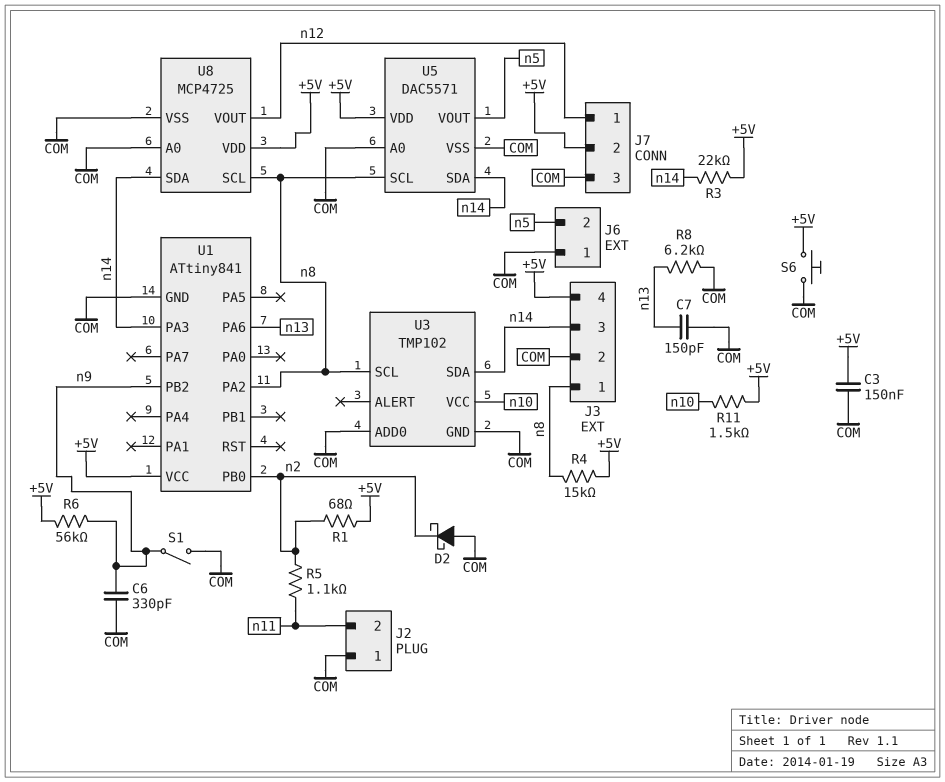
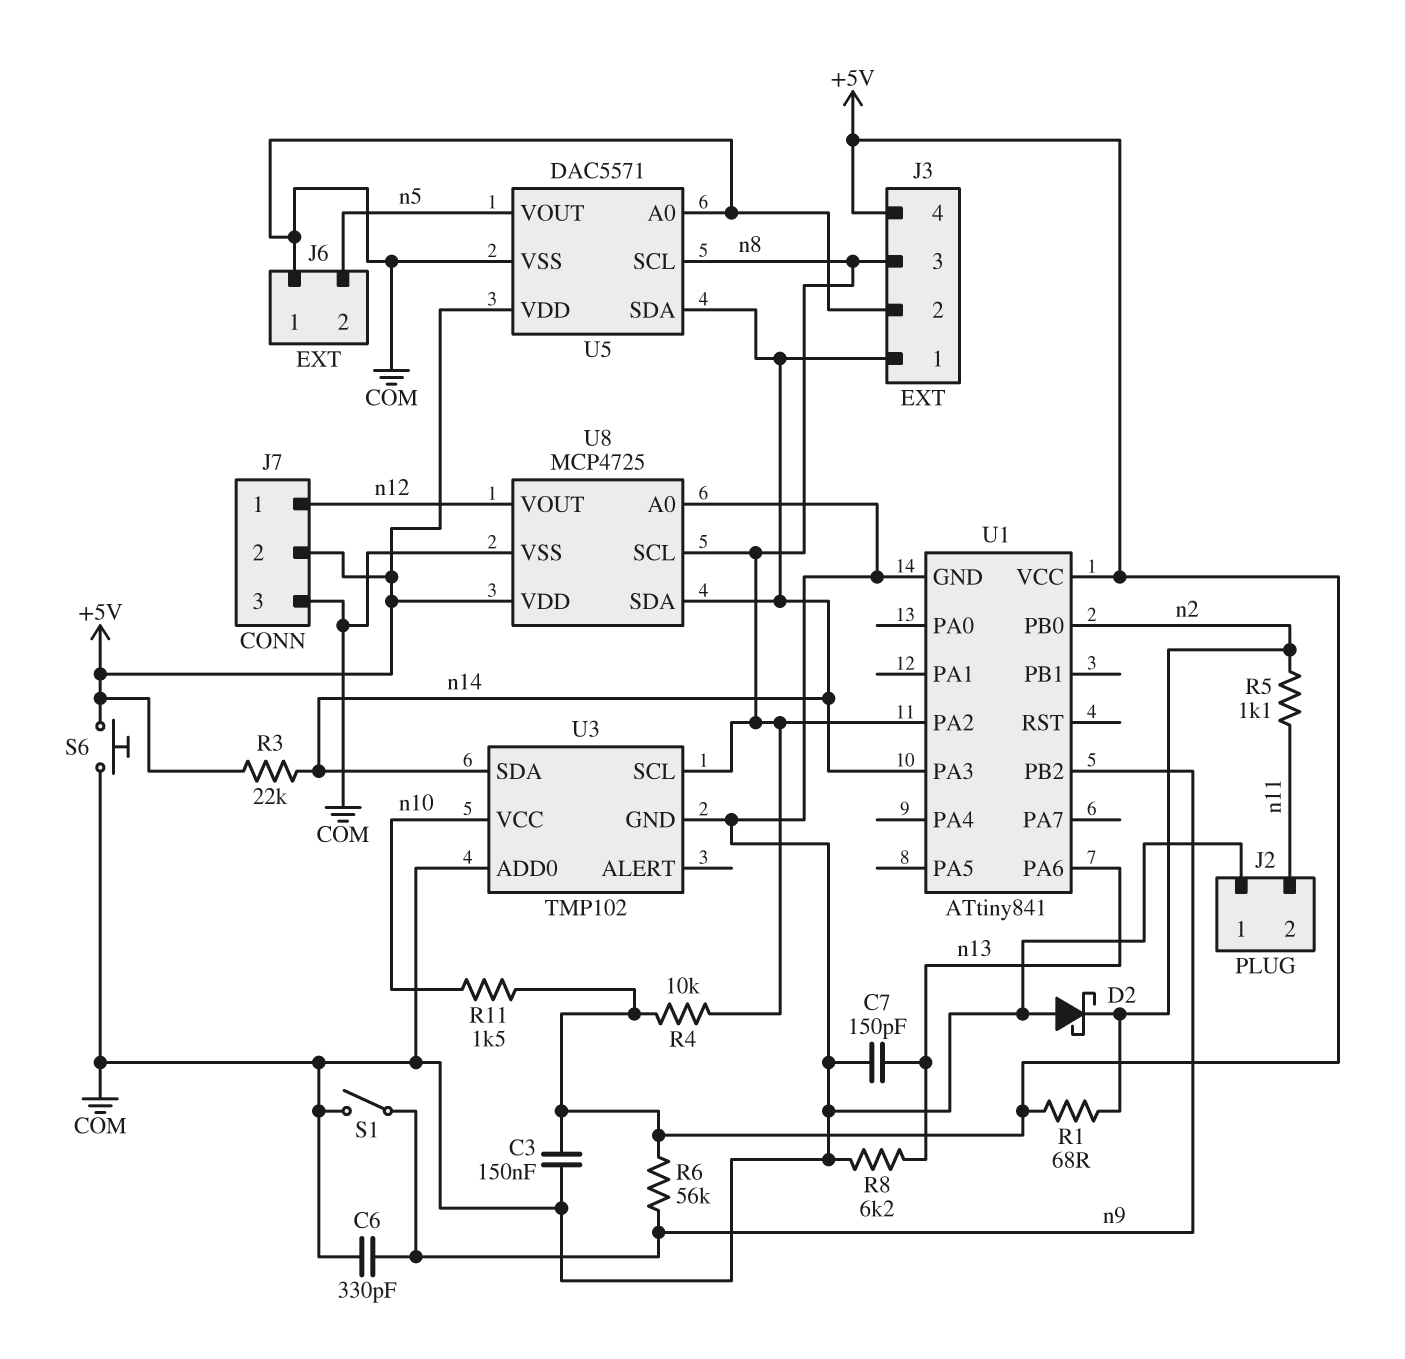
J3 pin 1: n8 -> n14
J3 pin 3: n14 -> n8
R4: 15k (+5V, n8) -> 10k (+5V, n8)

